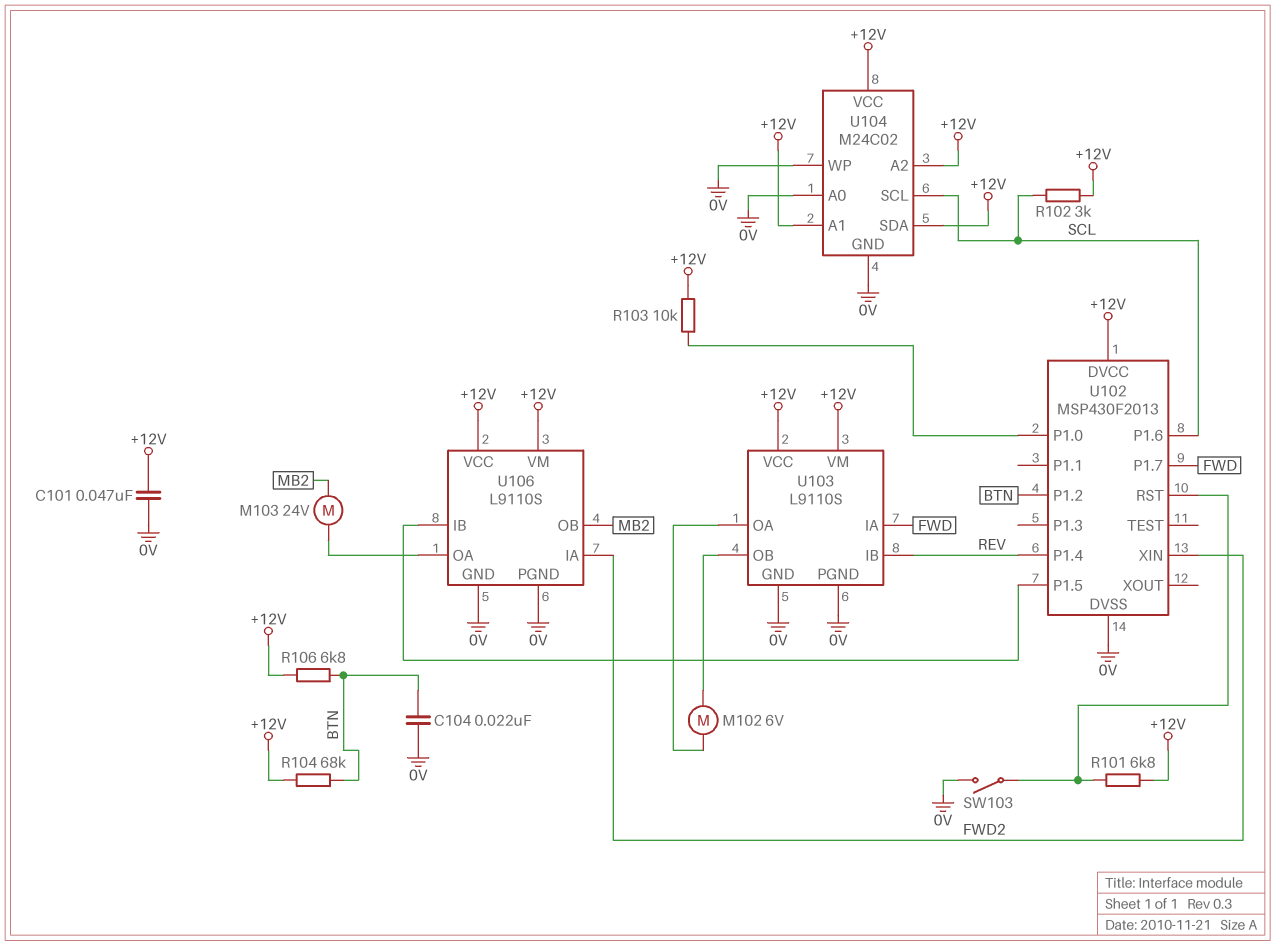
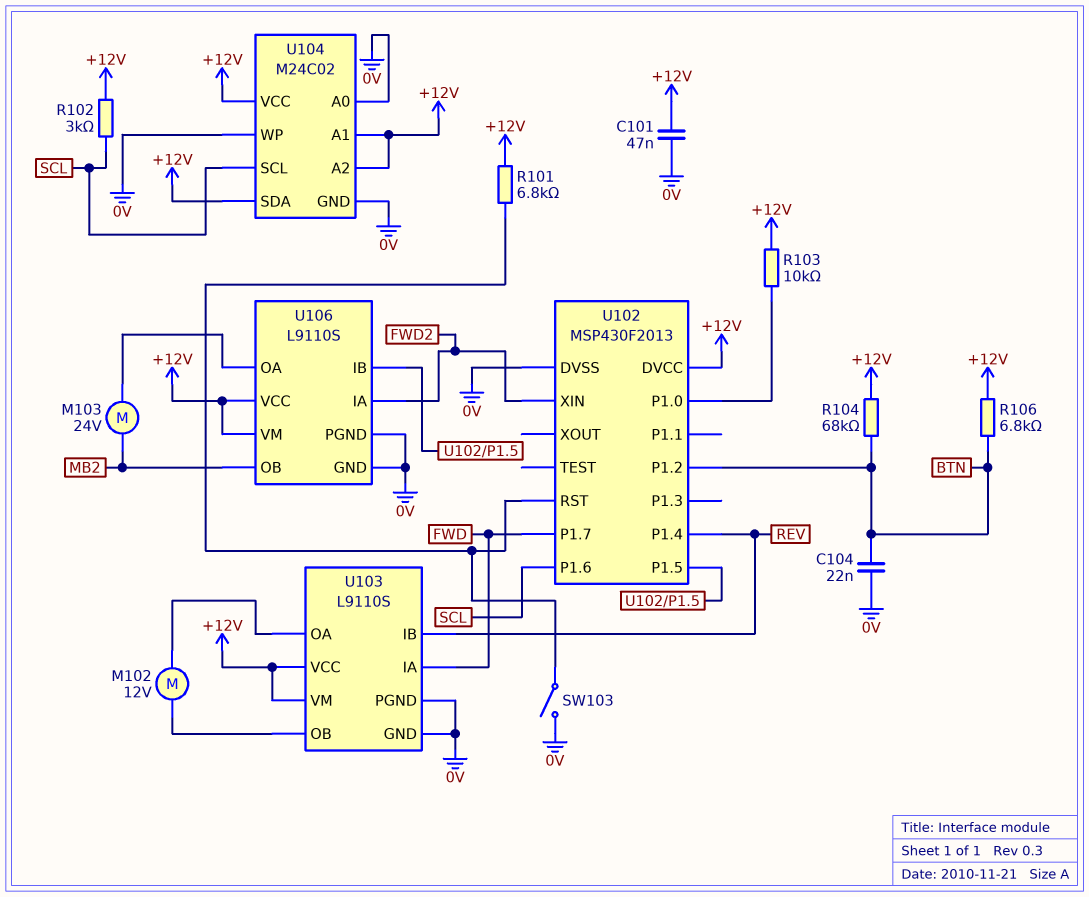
M102: motor 6V (U103/OA, U103/OB) -> motor 12V (U103/OA, U103/OB)

